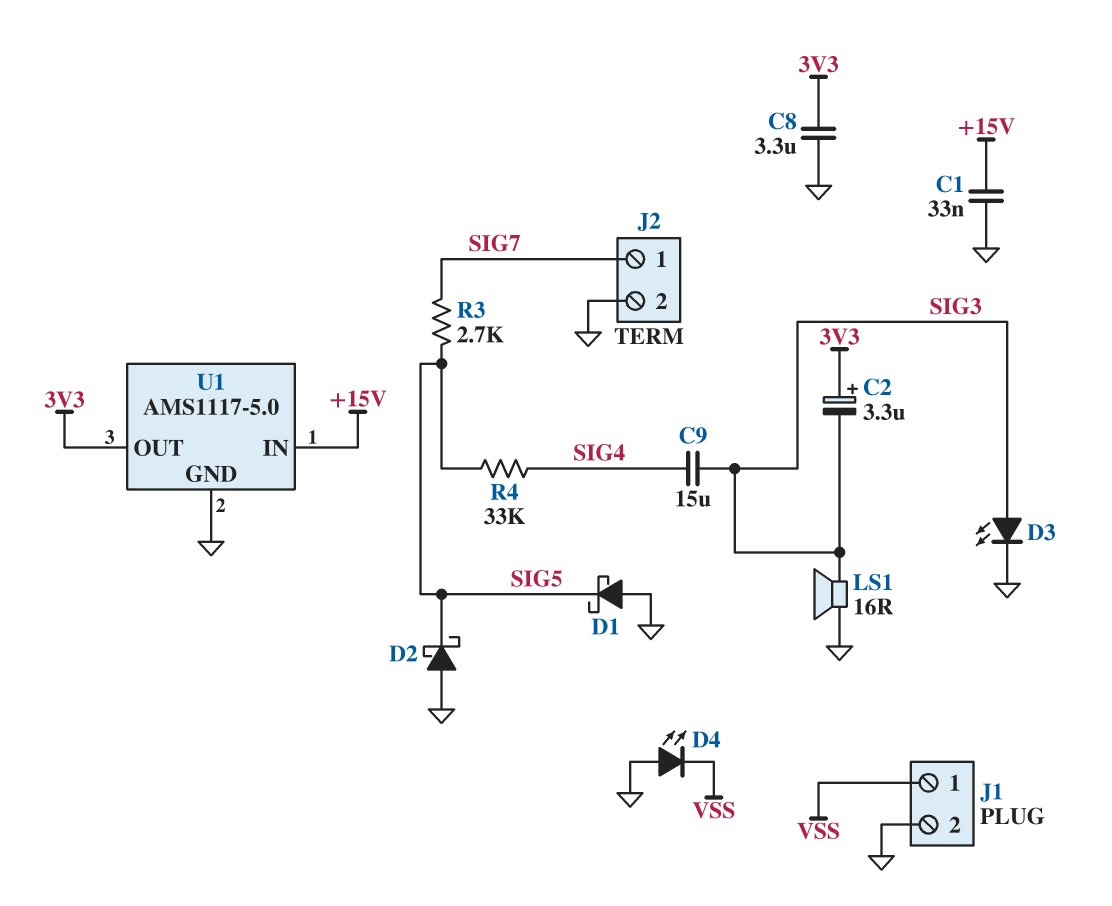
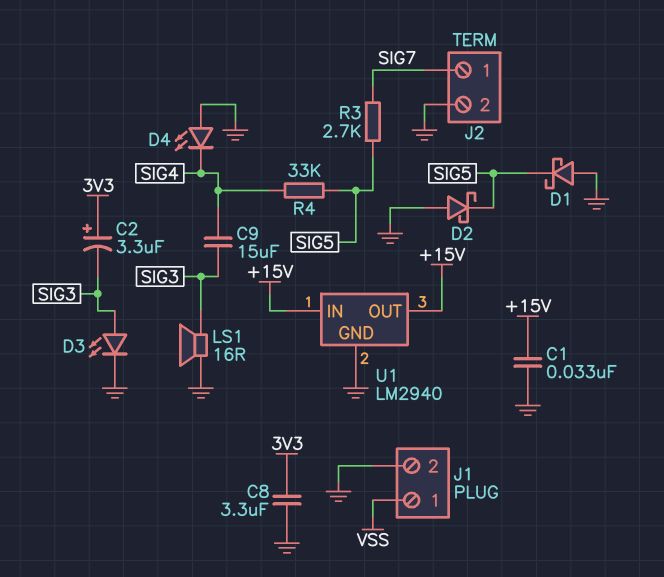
D4: LED (A GND, K VSS) -> LED (A GND, K SIG4)
U1: AMS1117-5.0 -> LM2940
U1 pin OUT: 3V3 -> +15V

